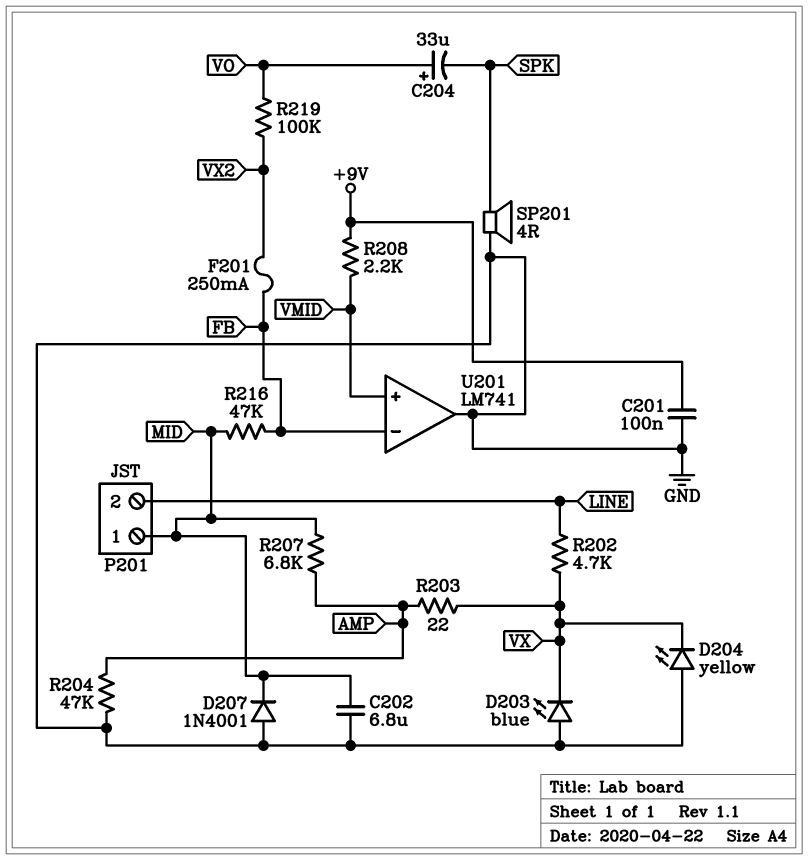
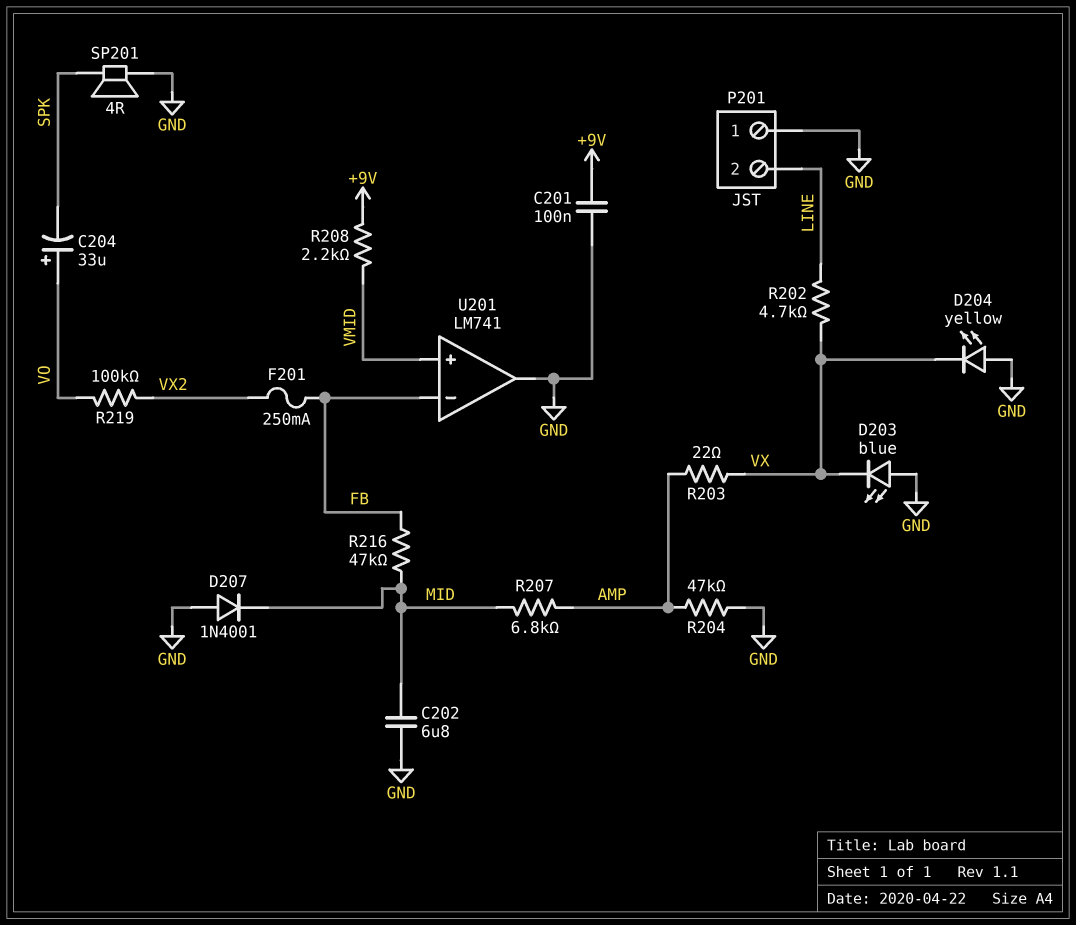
P201 pin 1: MID -> GND

